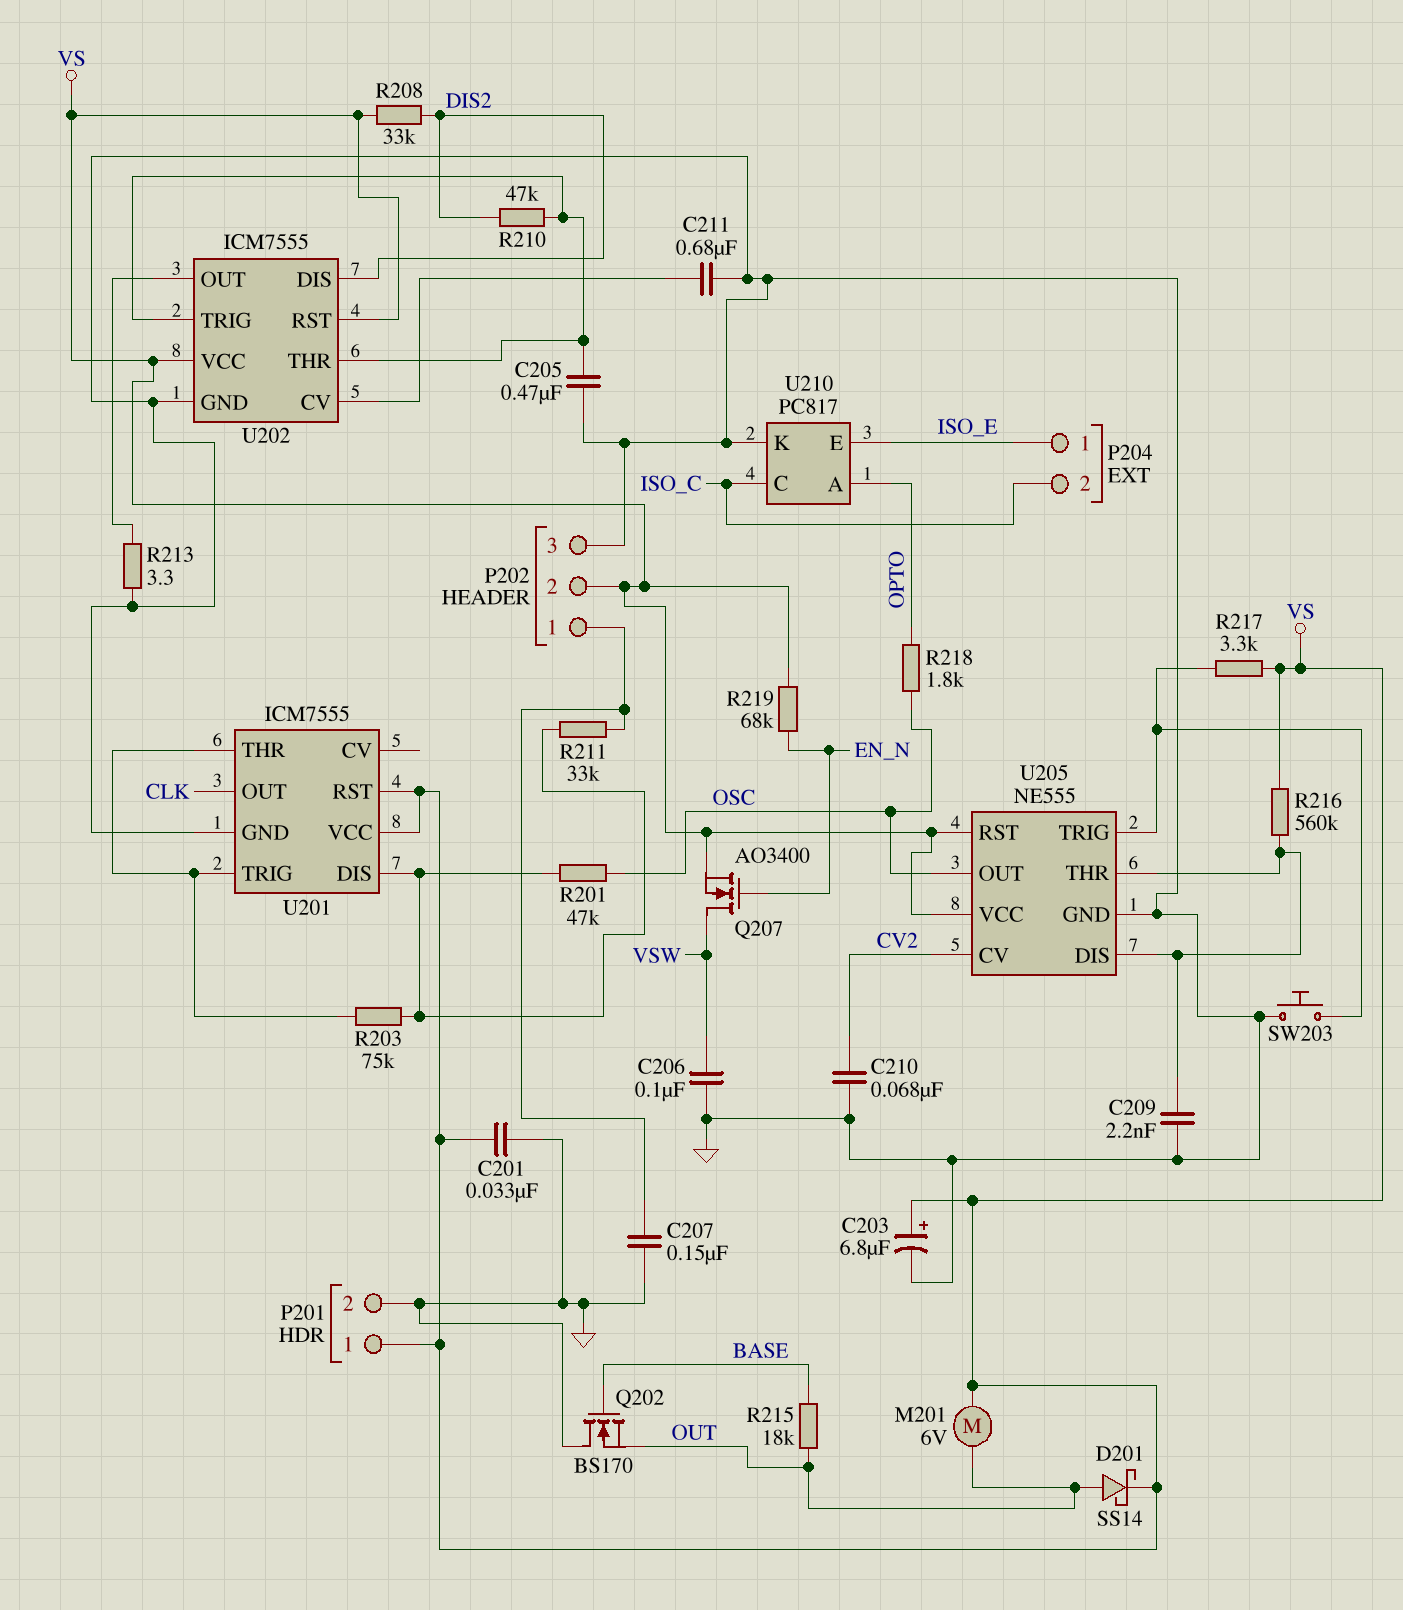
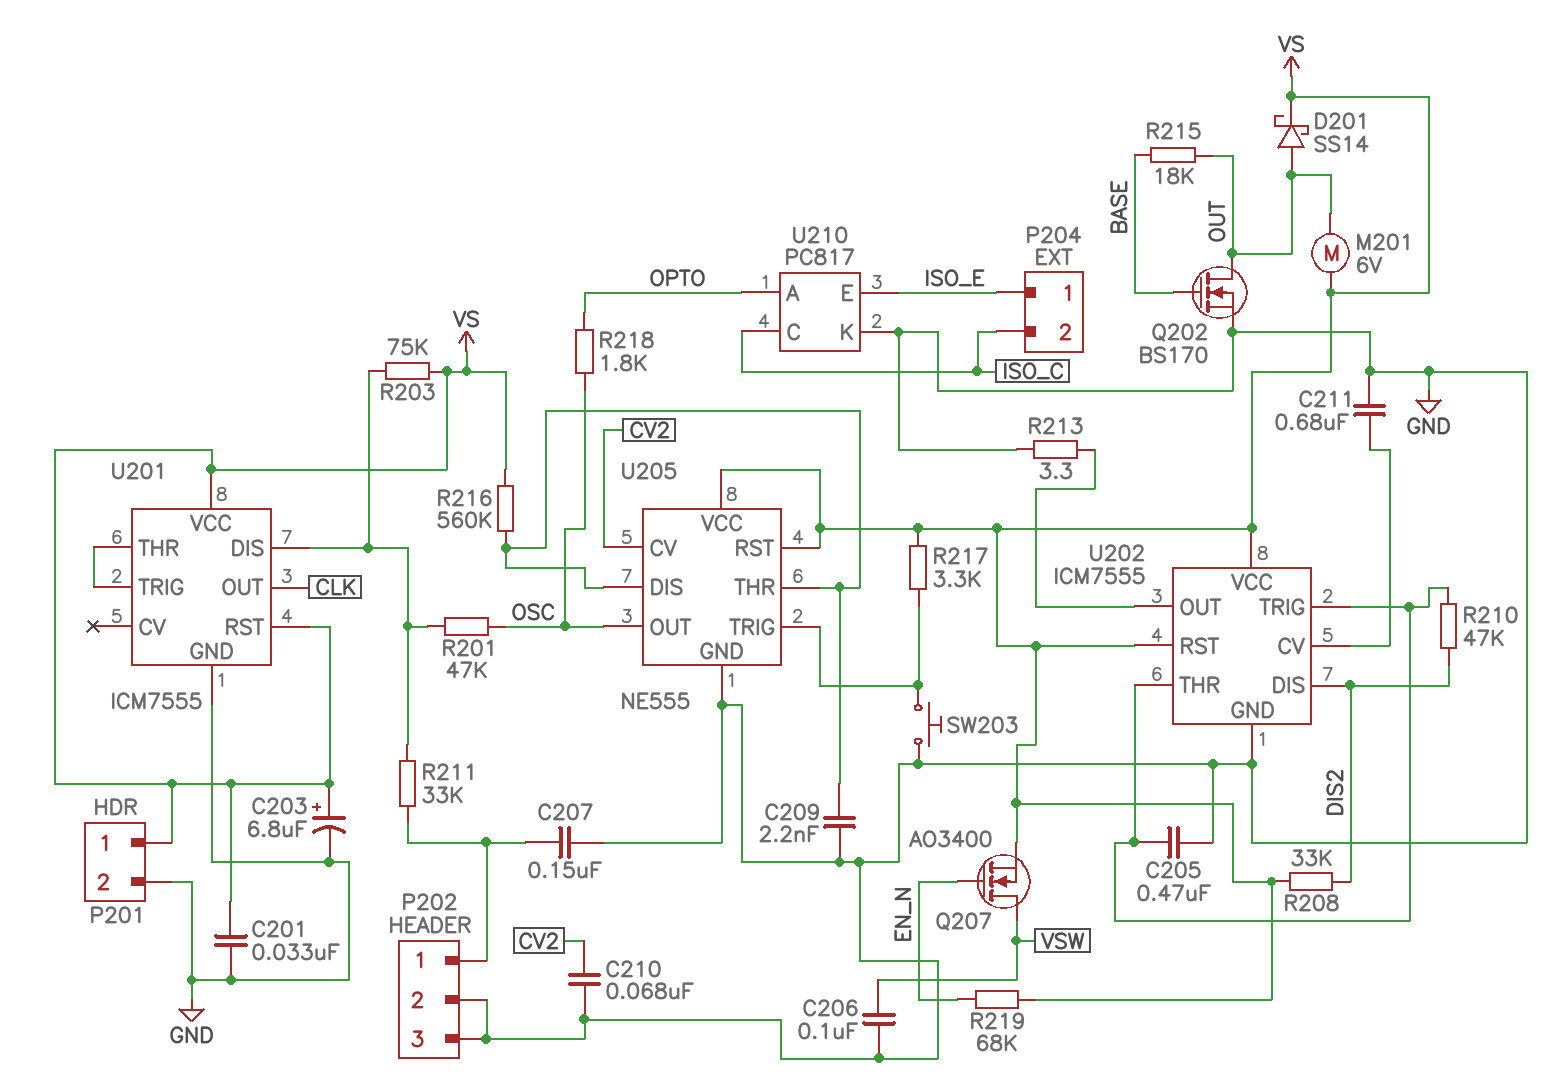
P202 pin 2: VS -> GND
Q202: NMOS BS170 (G BASE, D GND, S OUT) -> NMOS BS170 (G BASE, D OUT, S GND)
R203: 75k (U201/DIS, U201/THR) -> 75k (U201/DIS, VS)

